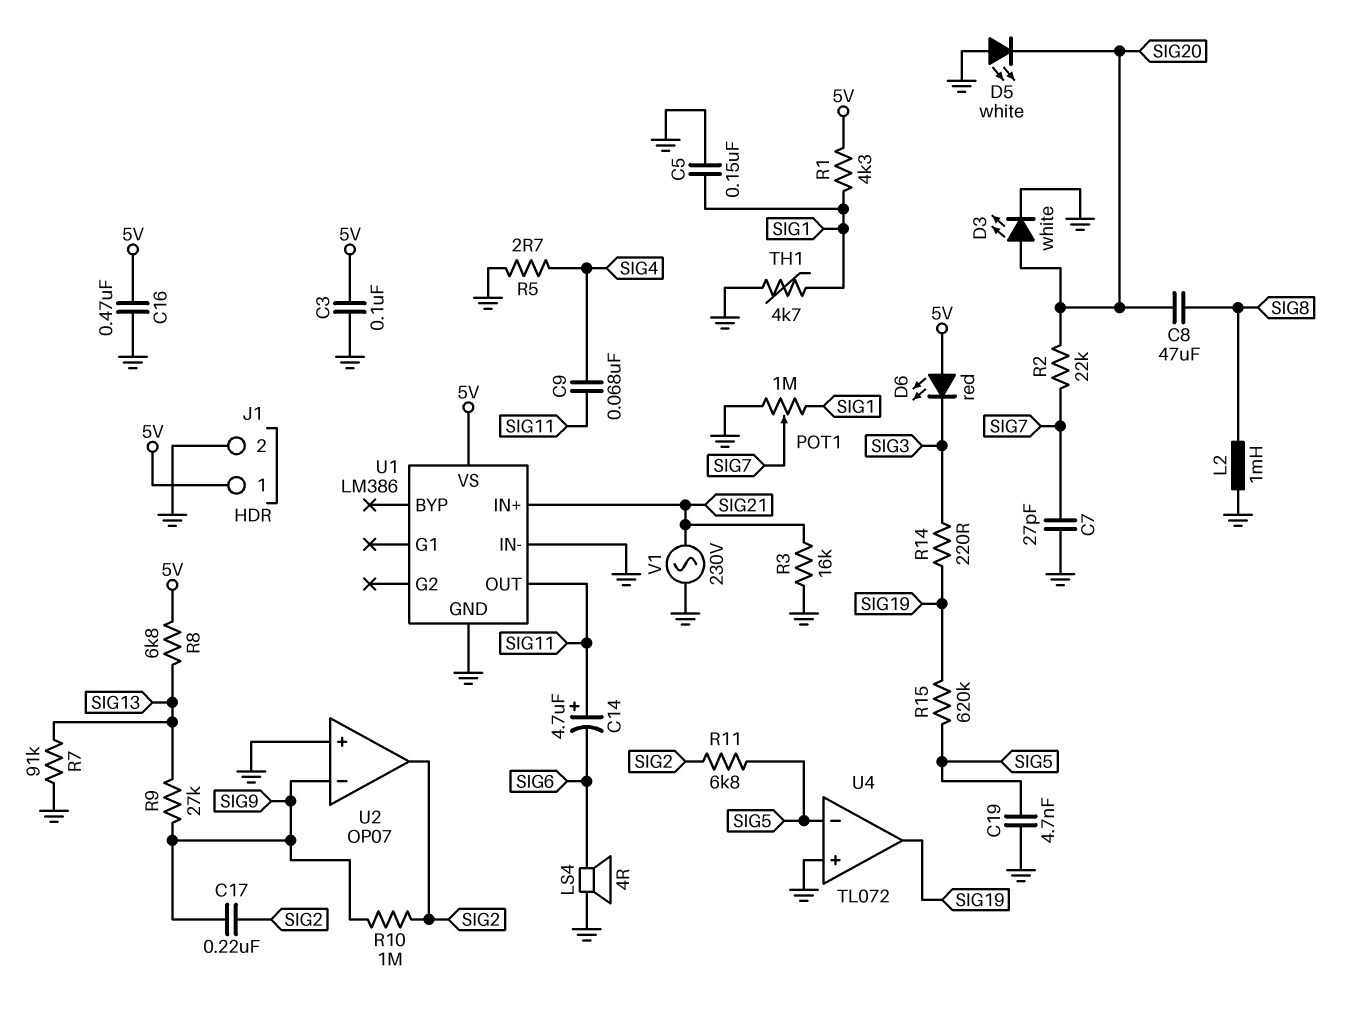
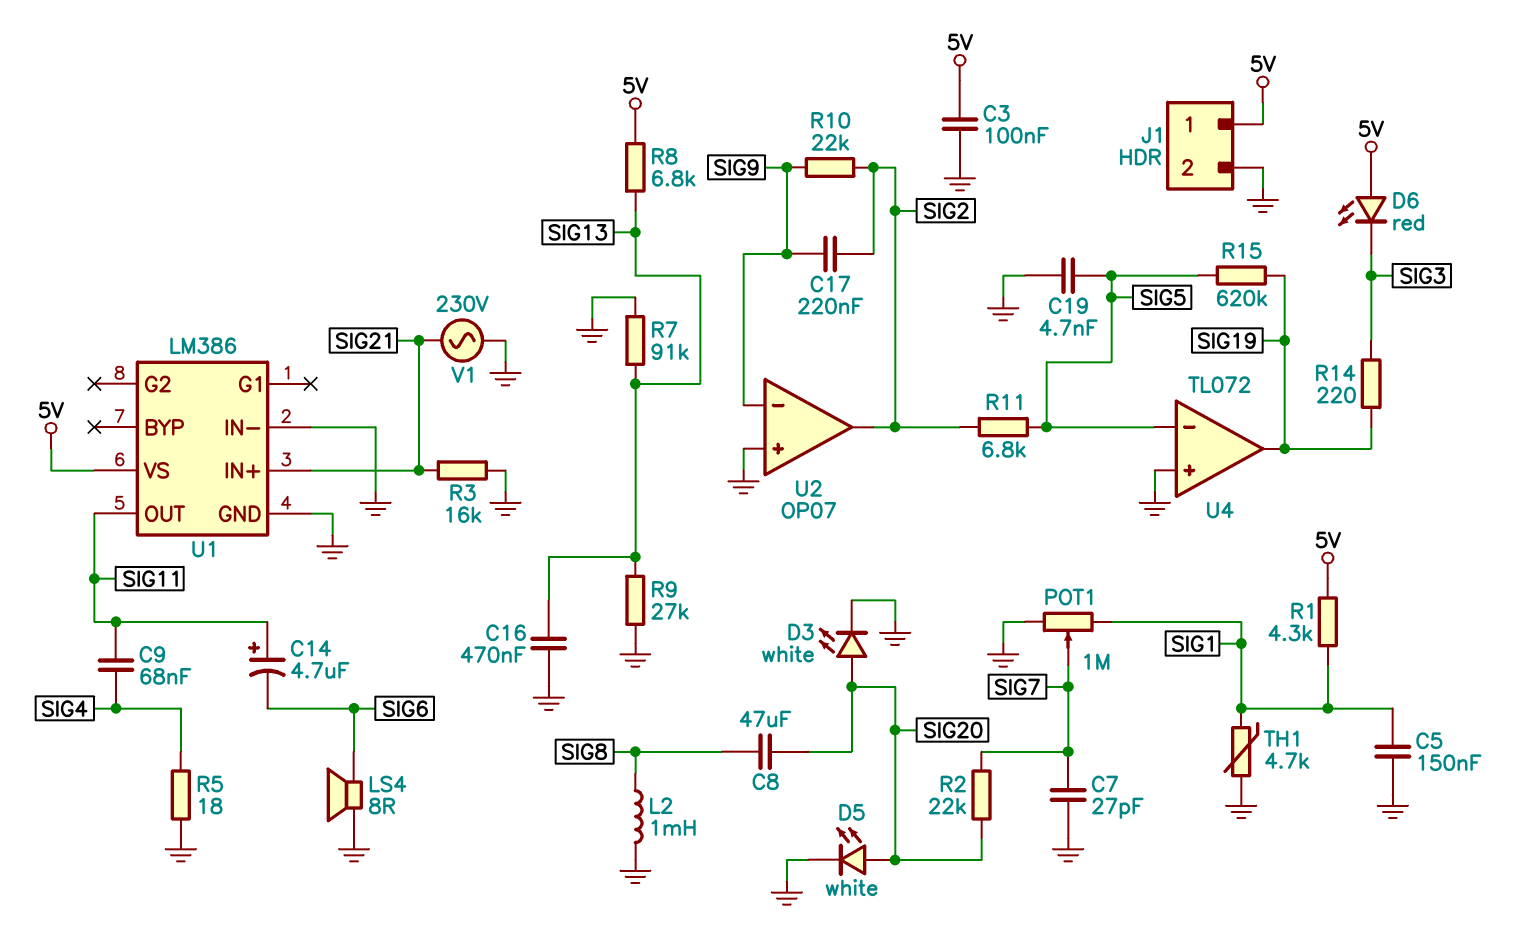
C16: 470nF (5V, GND) -> 470nF (GND, SIG13)
D5: LED white (A GND, K SIG20) -> LED white (A SIG20, K GND)
LS4: speaker 4R (GND, SIG6) -> speaker 8R (GND, SIG6)
R5: 2.7 (GND, SIG4) -> 18 (GND, SIG4)
R9: 27k (SIG9, SIG13) -> 27k (GND, SIG13)
R10: 1M (SIG2, SIG9) -> 22k (SIG2, SIG9)

